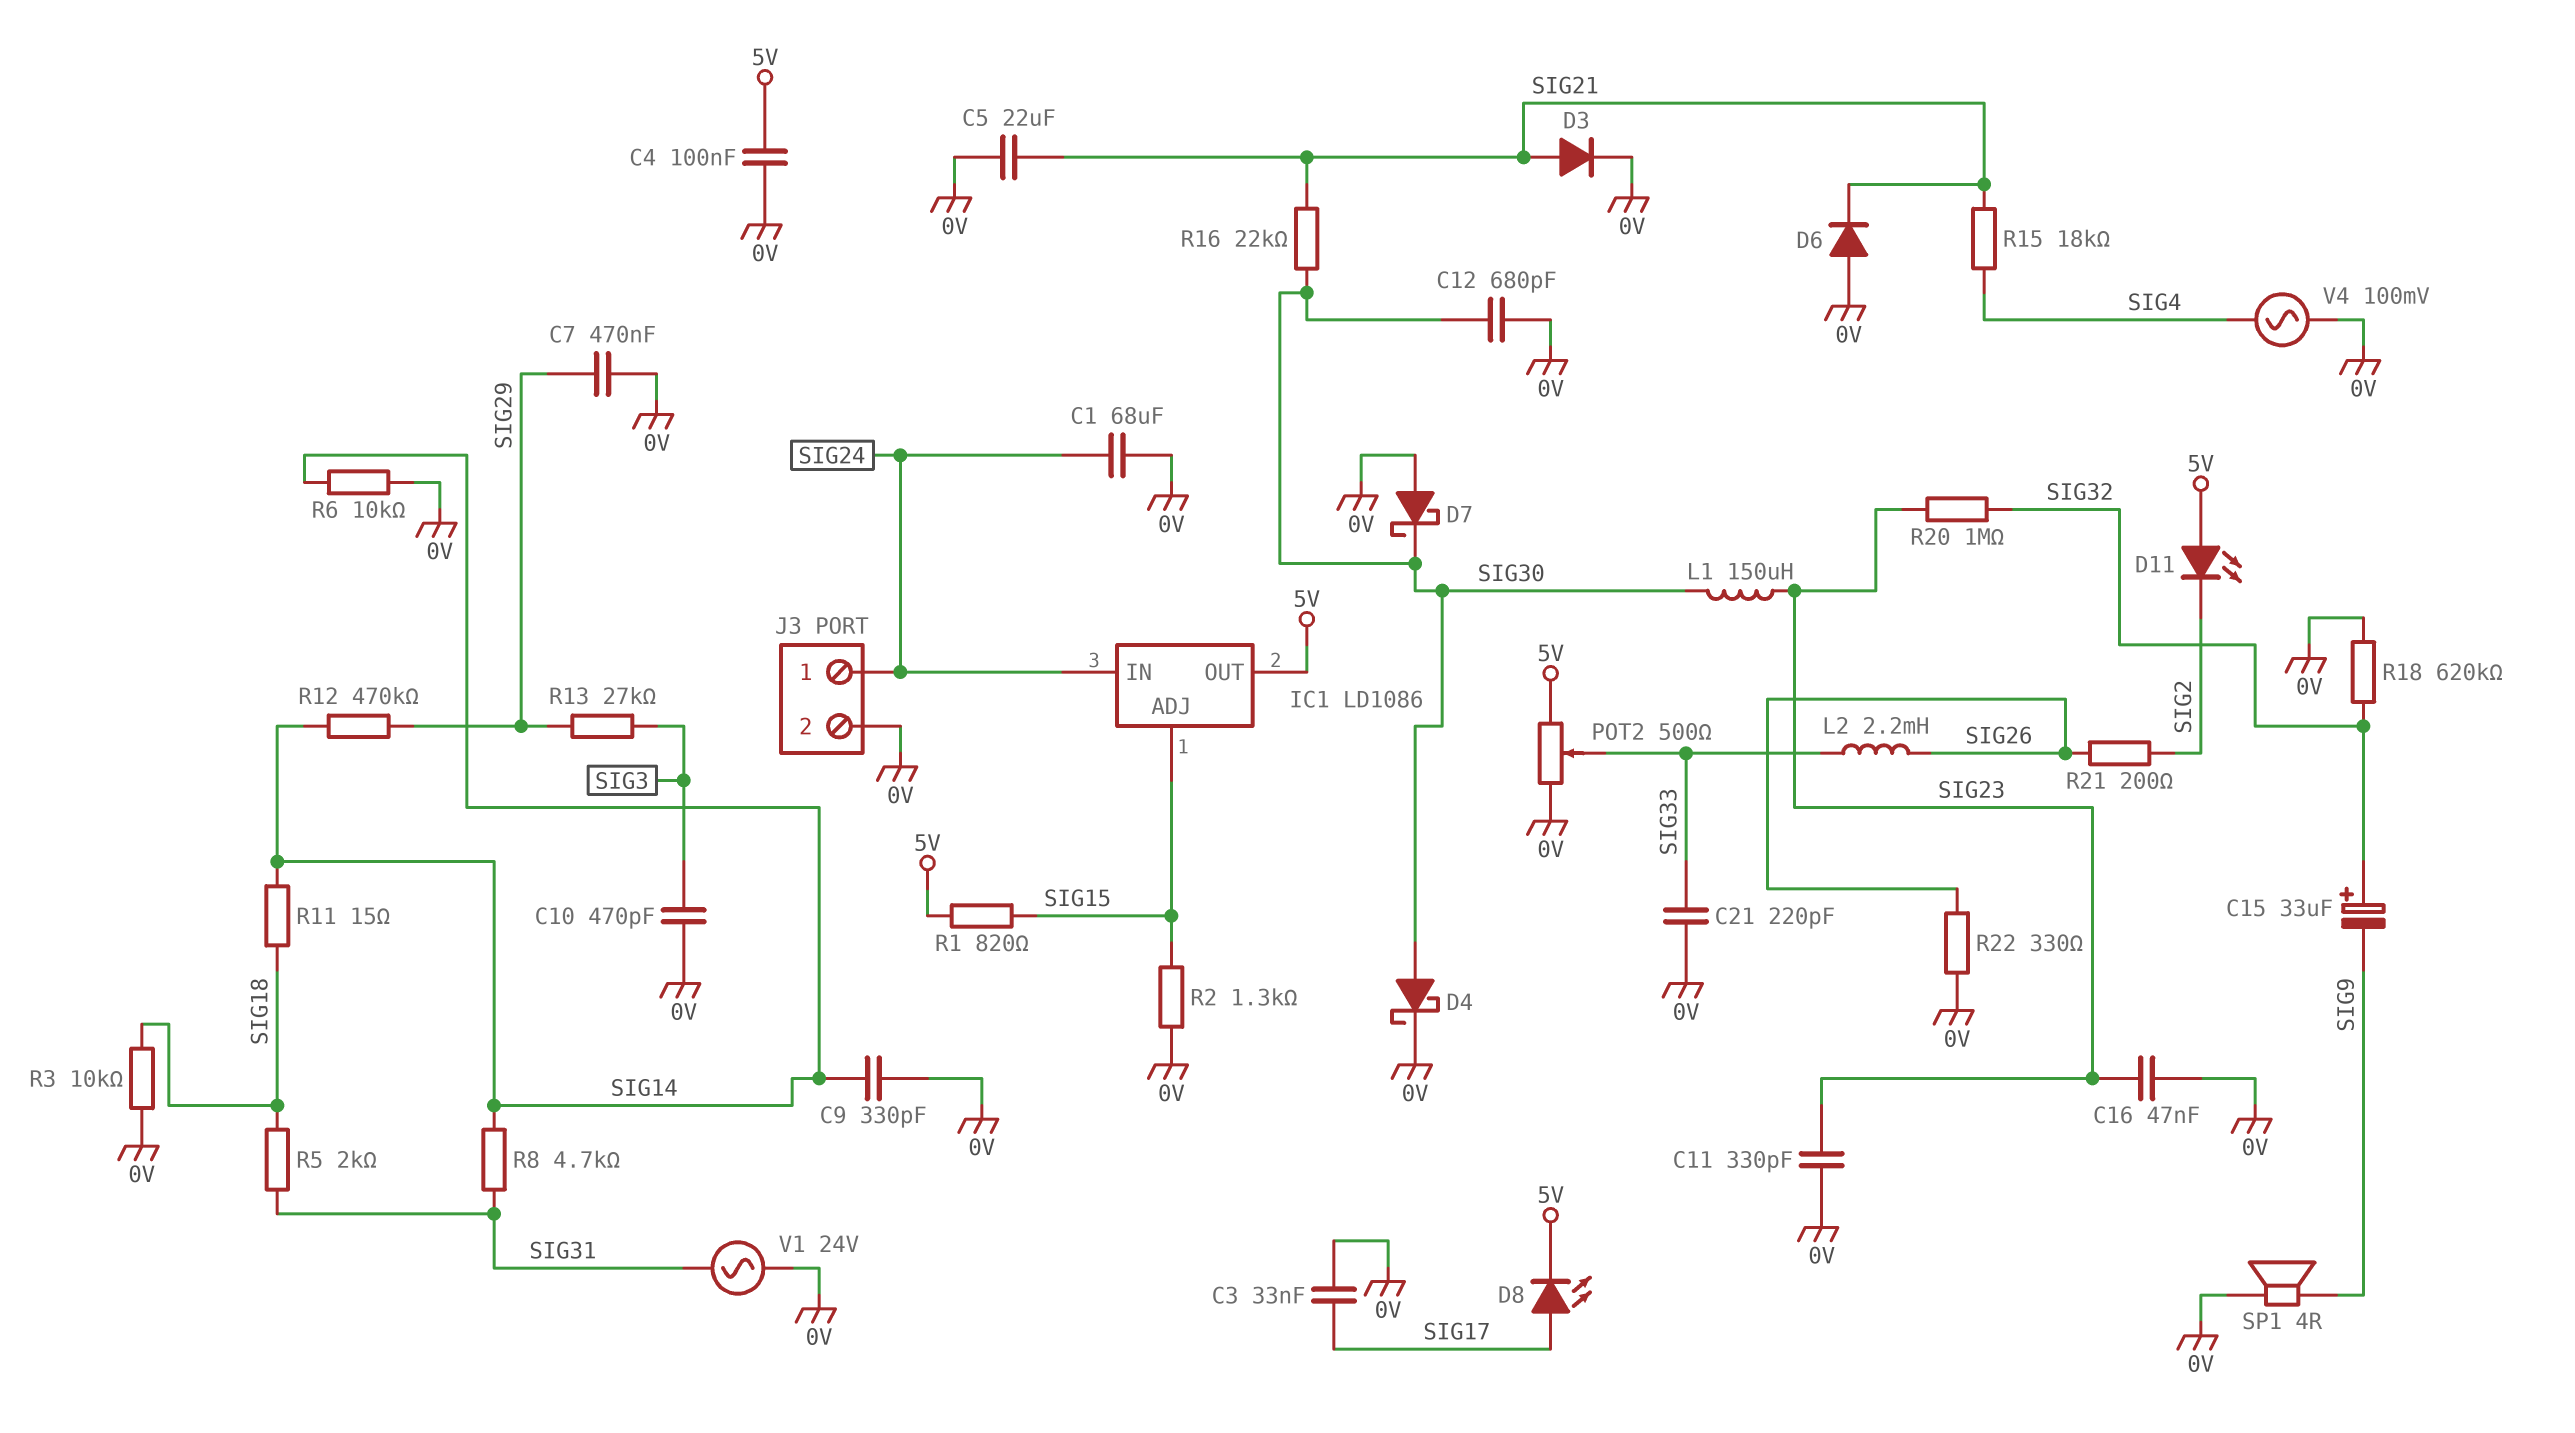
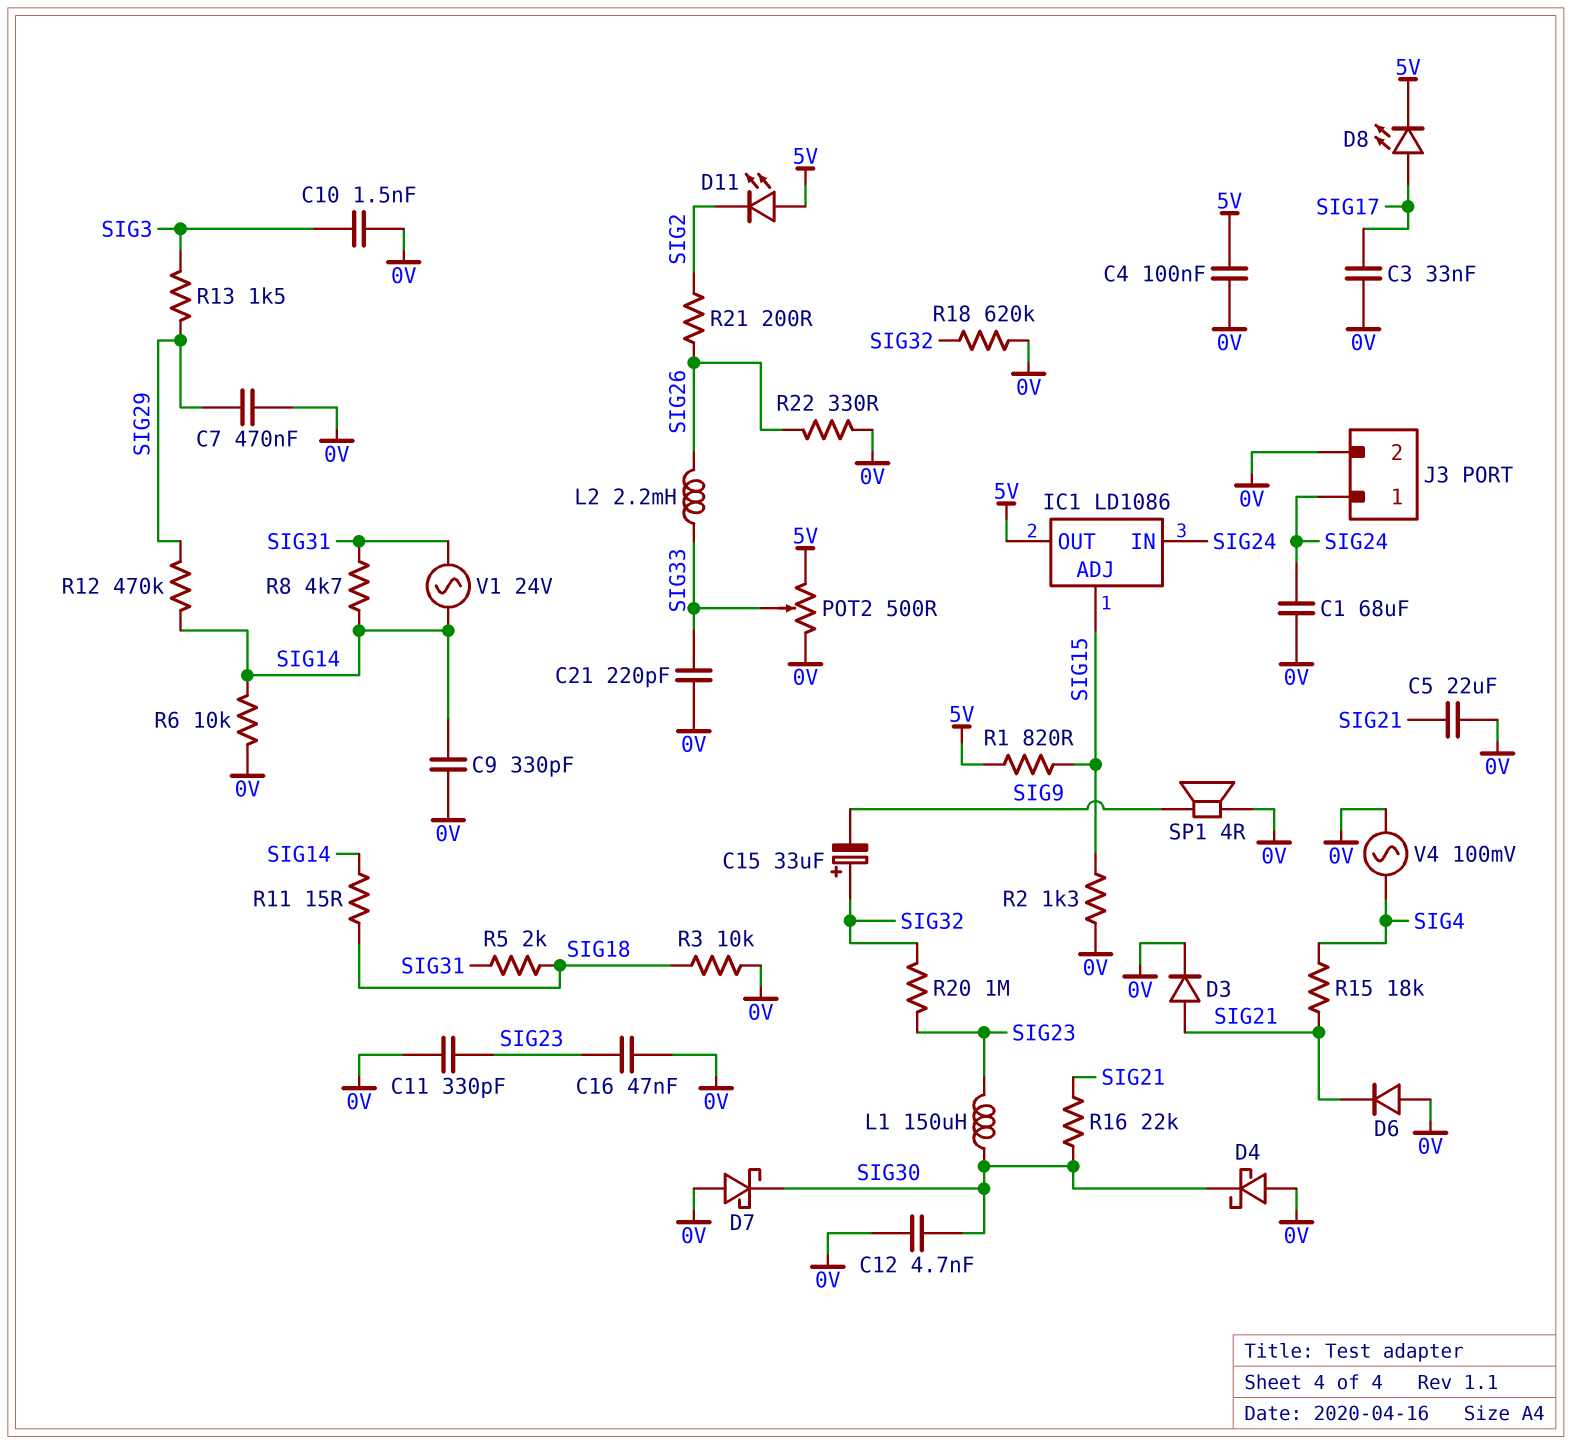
C10: 470pF (0V, SIG3) -> 1.5nF (0V, SIG3)
C12: 680pF (0V, SIG30) -> 4.7nF (0V, SIG30)
D4: schottky (A SIG30, K 0V) -> schottky (A 0V, K SIG30)
R13: 27k (SIG3, SIG29) -> 1.5k (SIG3, SIG29)
V1: AC 24V (0V, SIG31) -> AC 24V (SIG14, SIG31)

